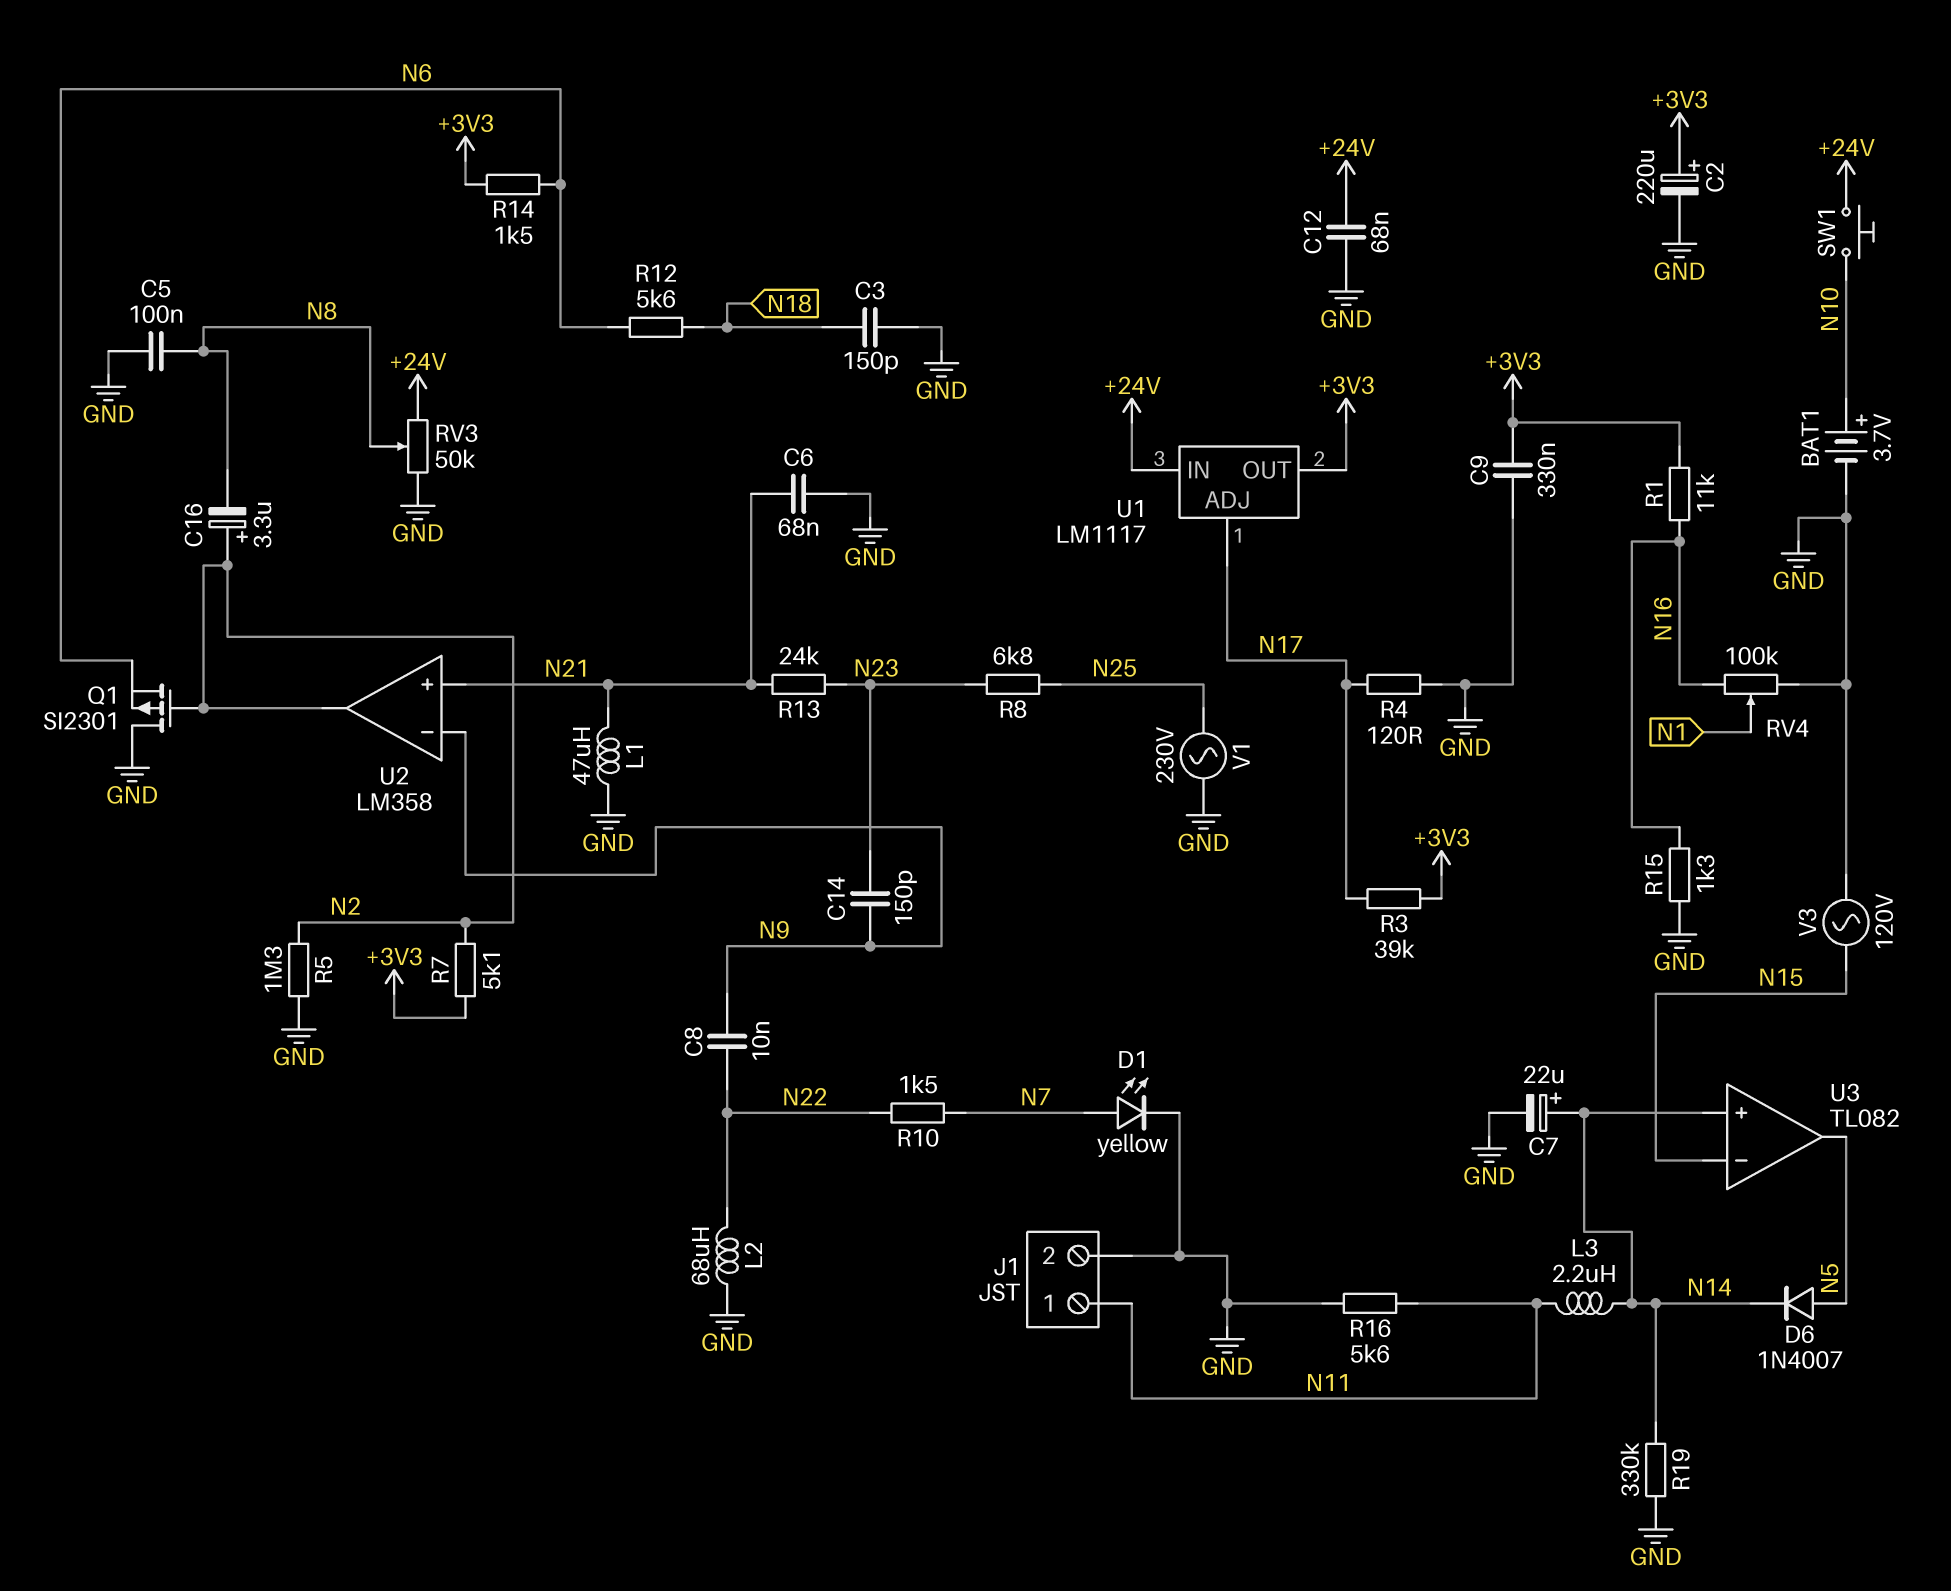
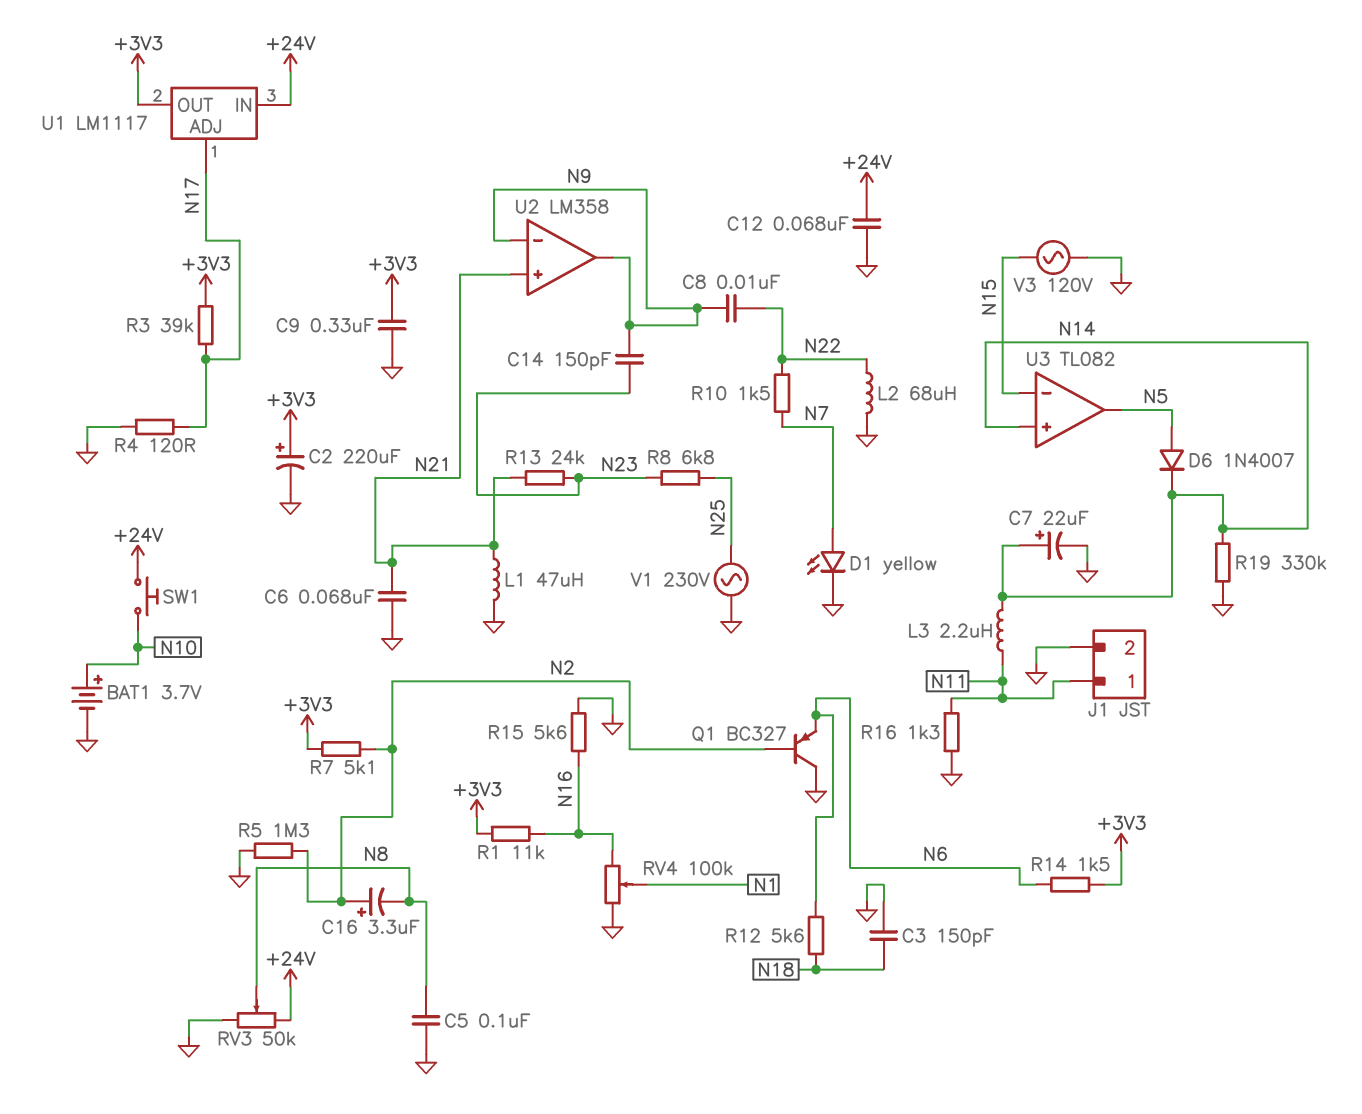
Q1: PMOS SI2301 (G N2, D GND, S N6) -> PNP BC327 (B N2, C GND, E N6)
R15: 1.3k (GND, N16) -> 5.6k (GND, N16)
R16: 5.6k (GND, N11) -> 1.3k (GND, N11)
U2 pin out: N2 -> N9

